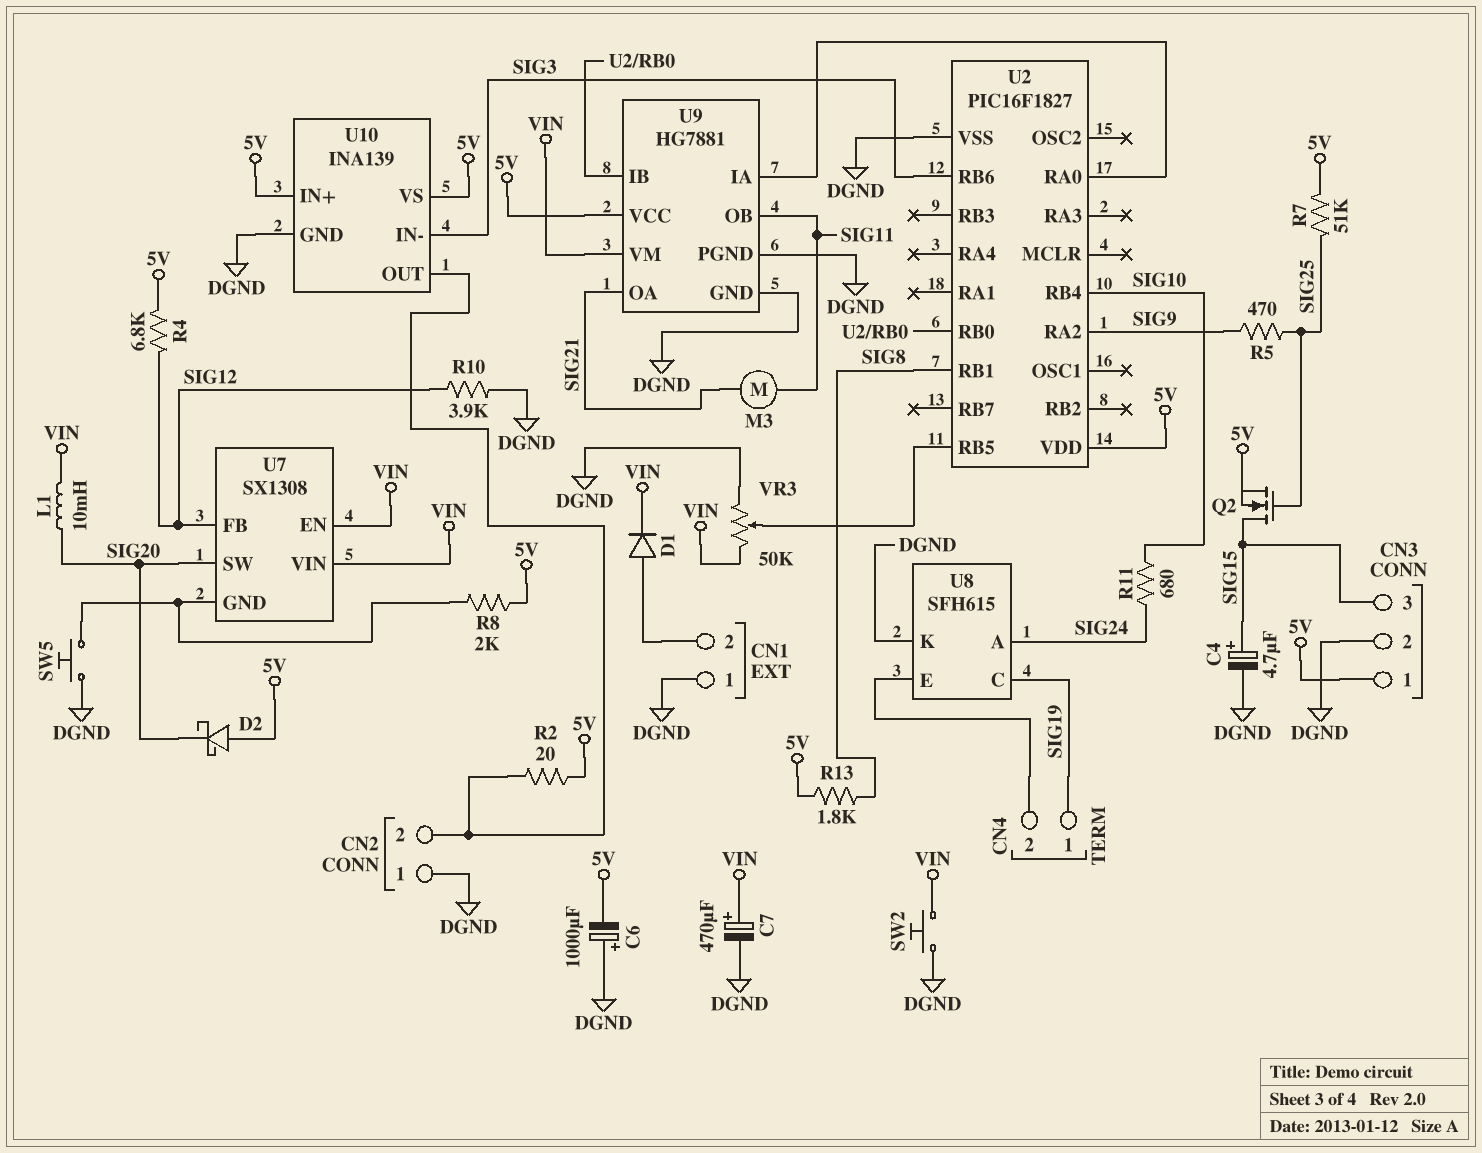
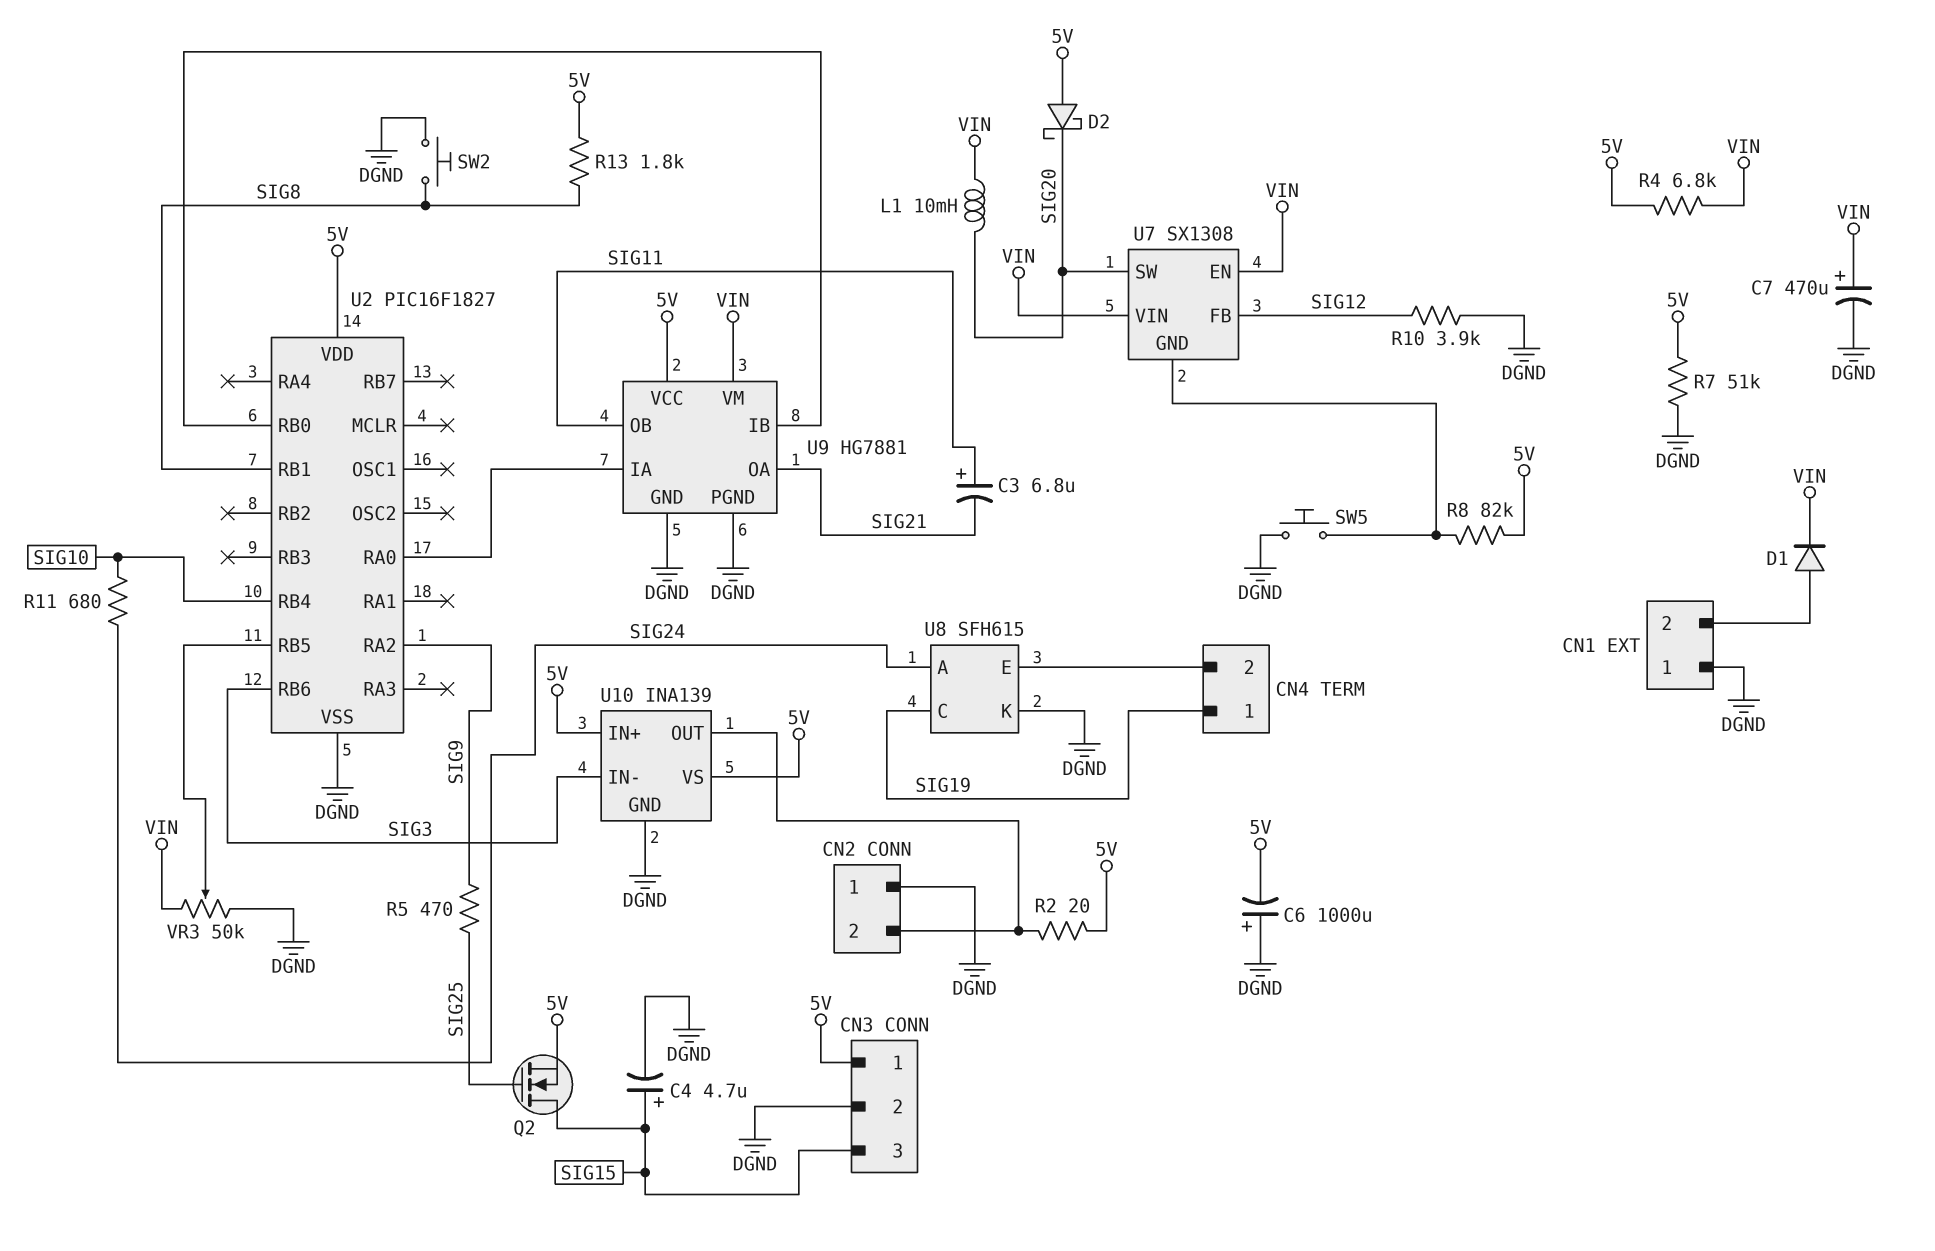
C3: none -> 6.8uF (plus SIG11, minus SIG21)
M3: motor (SIG11, SIG21) -> none
R4: 6.8k (5V, SIG12) -> 6.8k (5V, VIN)
R7: 51k (5V, SIG25) -> 51k (5V, DGND)
R8: 2k (5V, U7/GND) -> 82k (5V, U7/GND)
SW2: button (DGND, VIN) -> button (DGND, SIG8)

